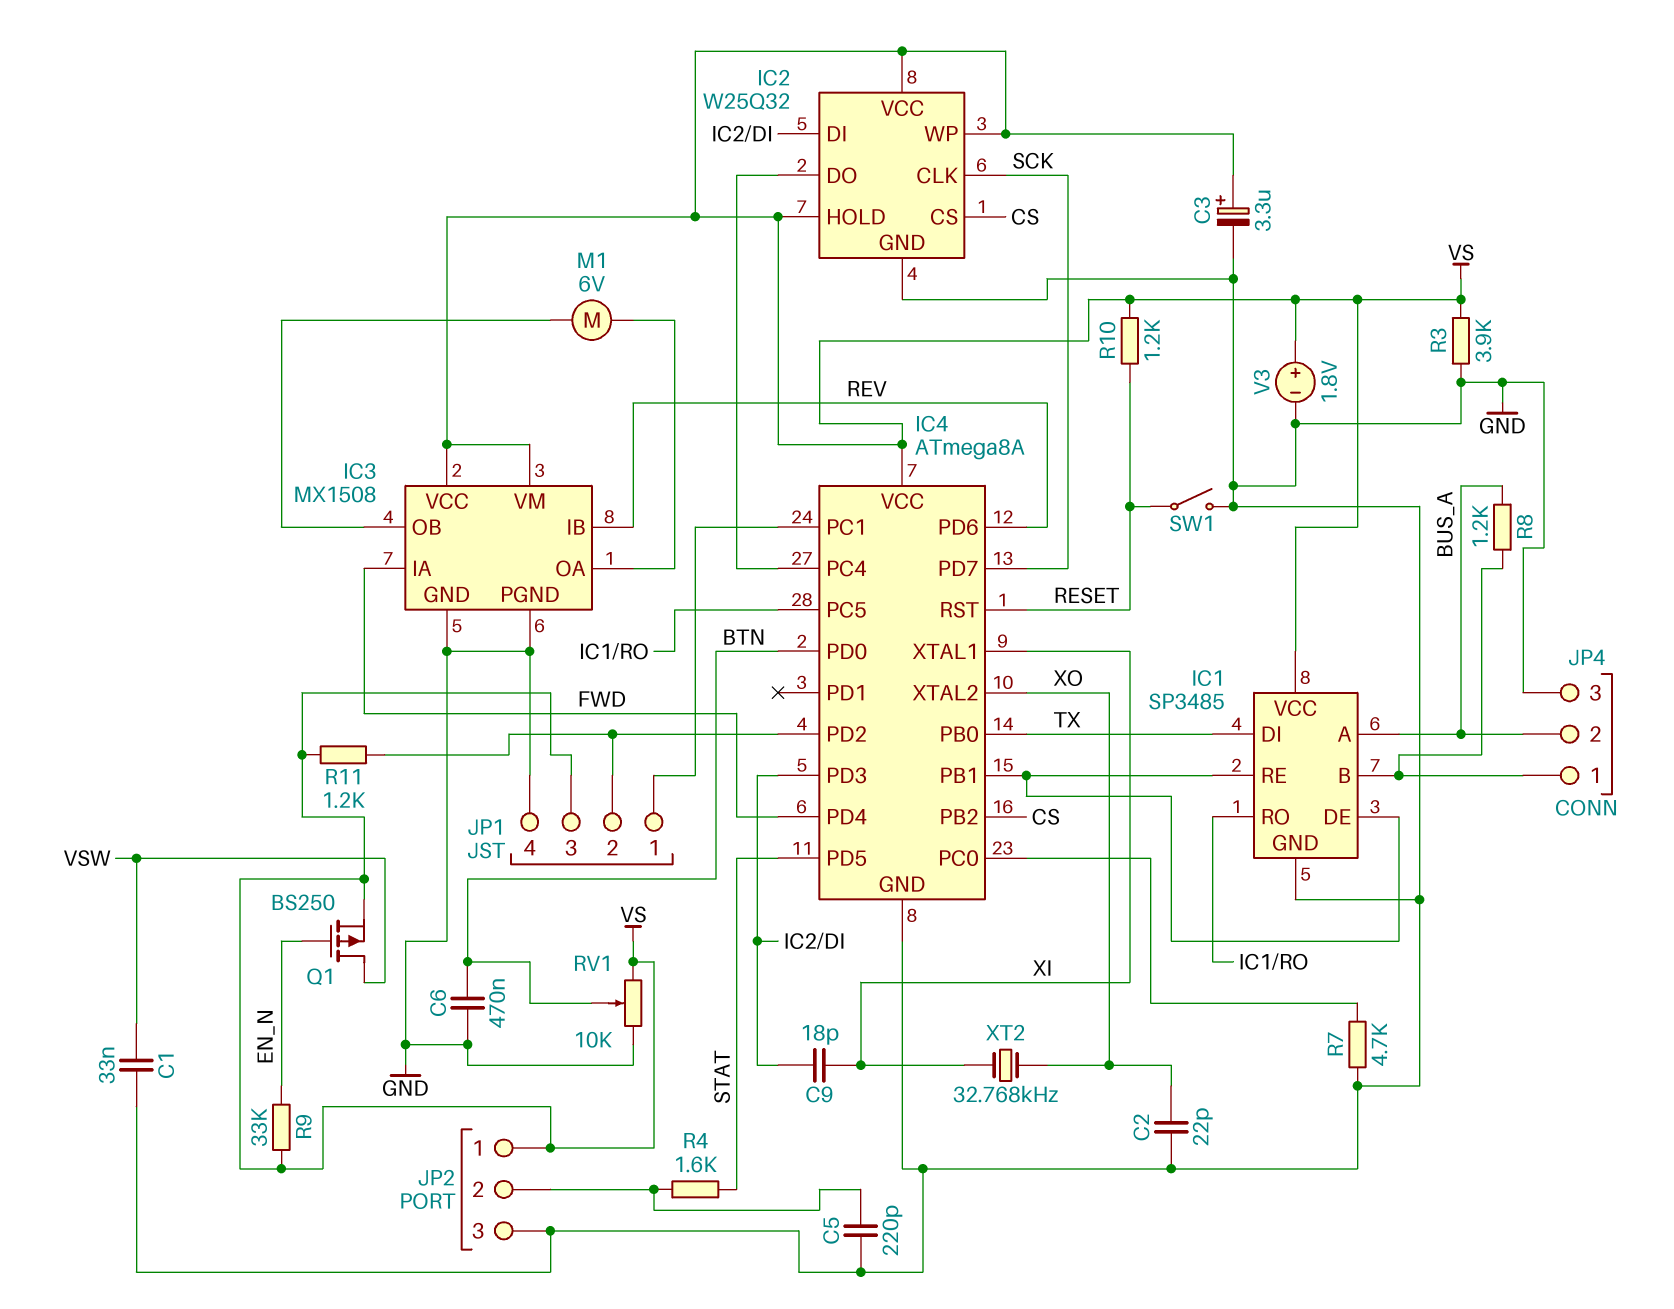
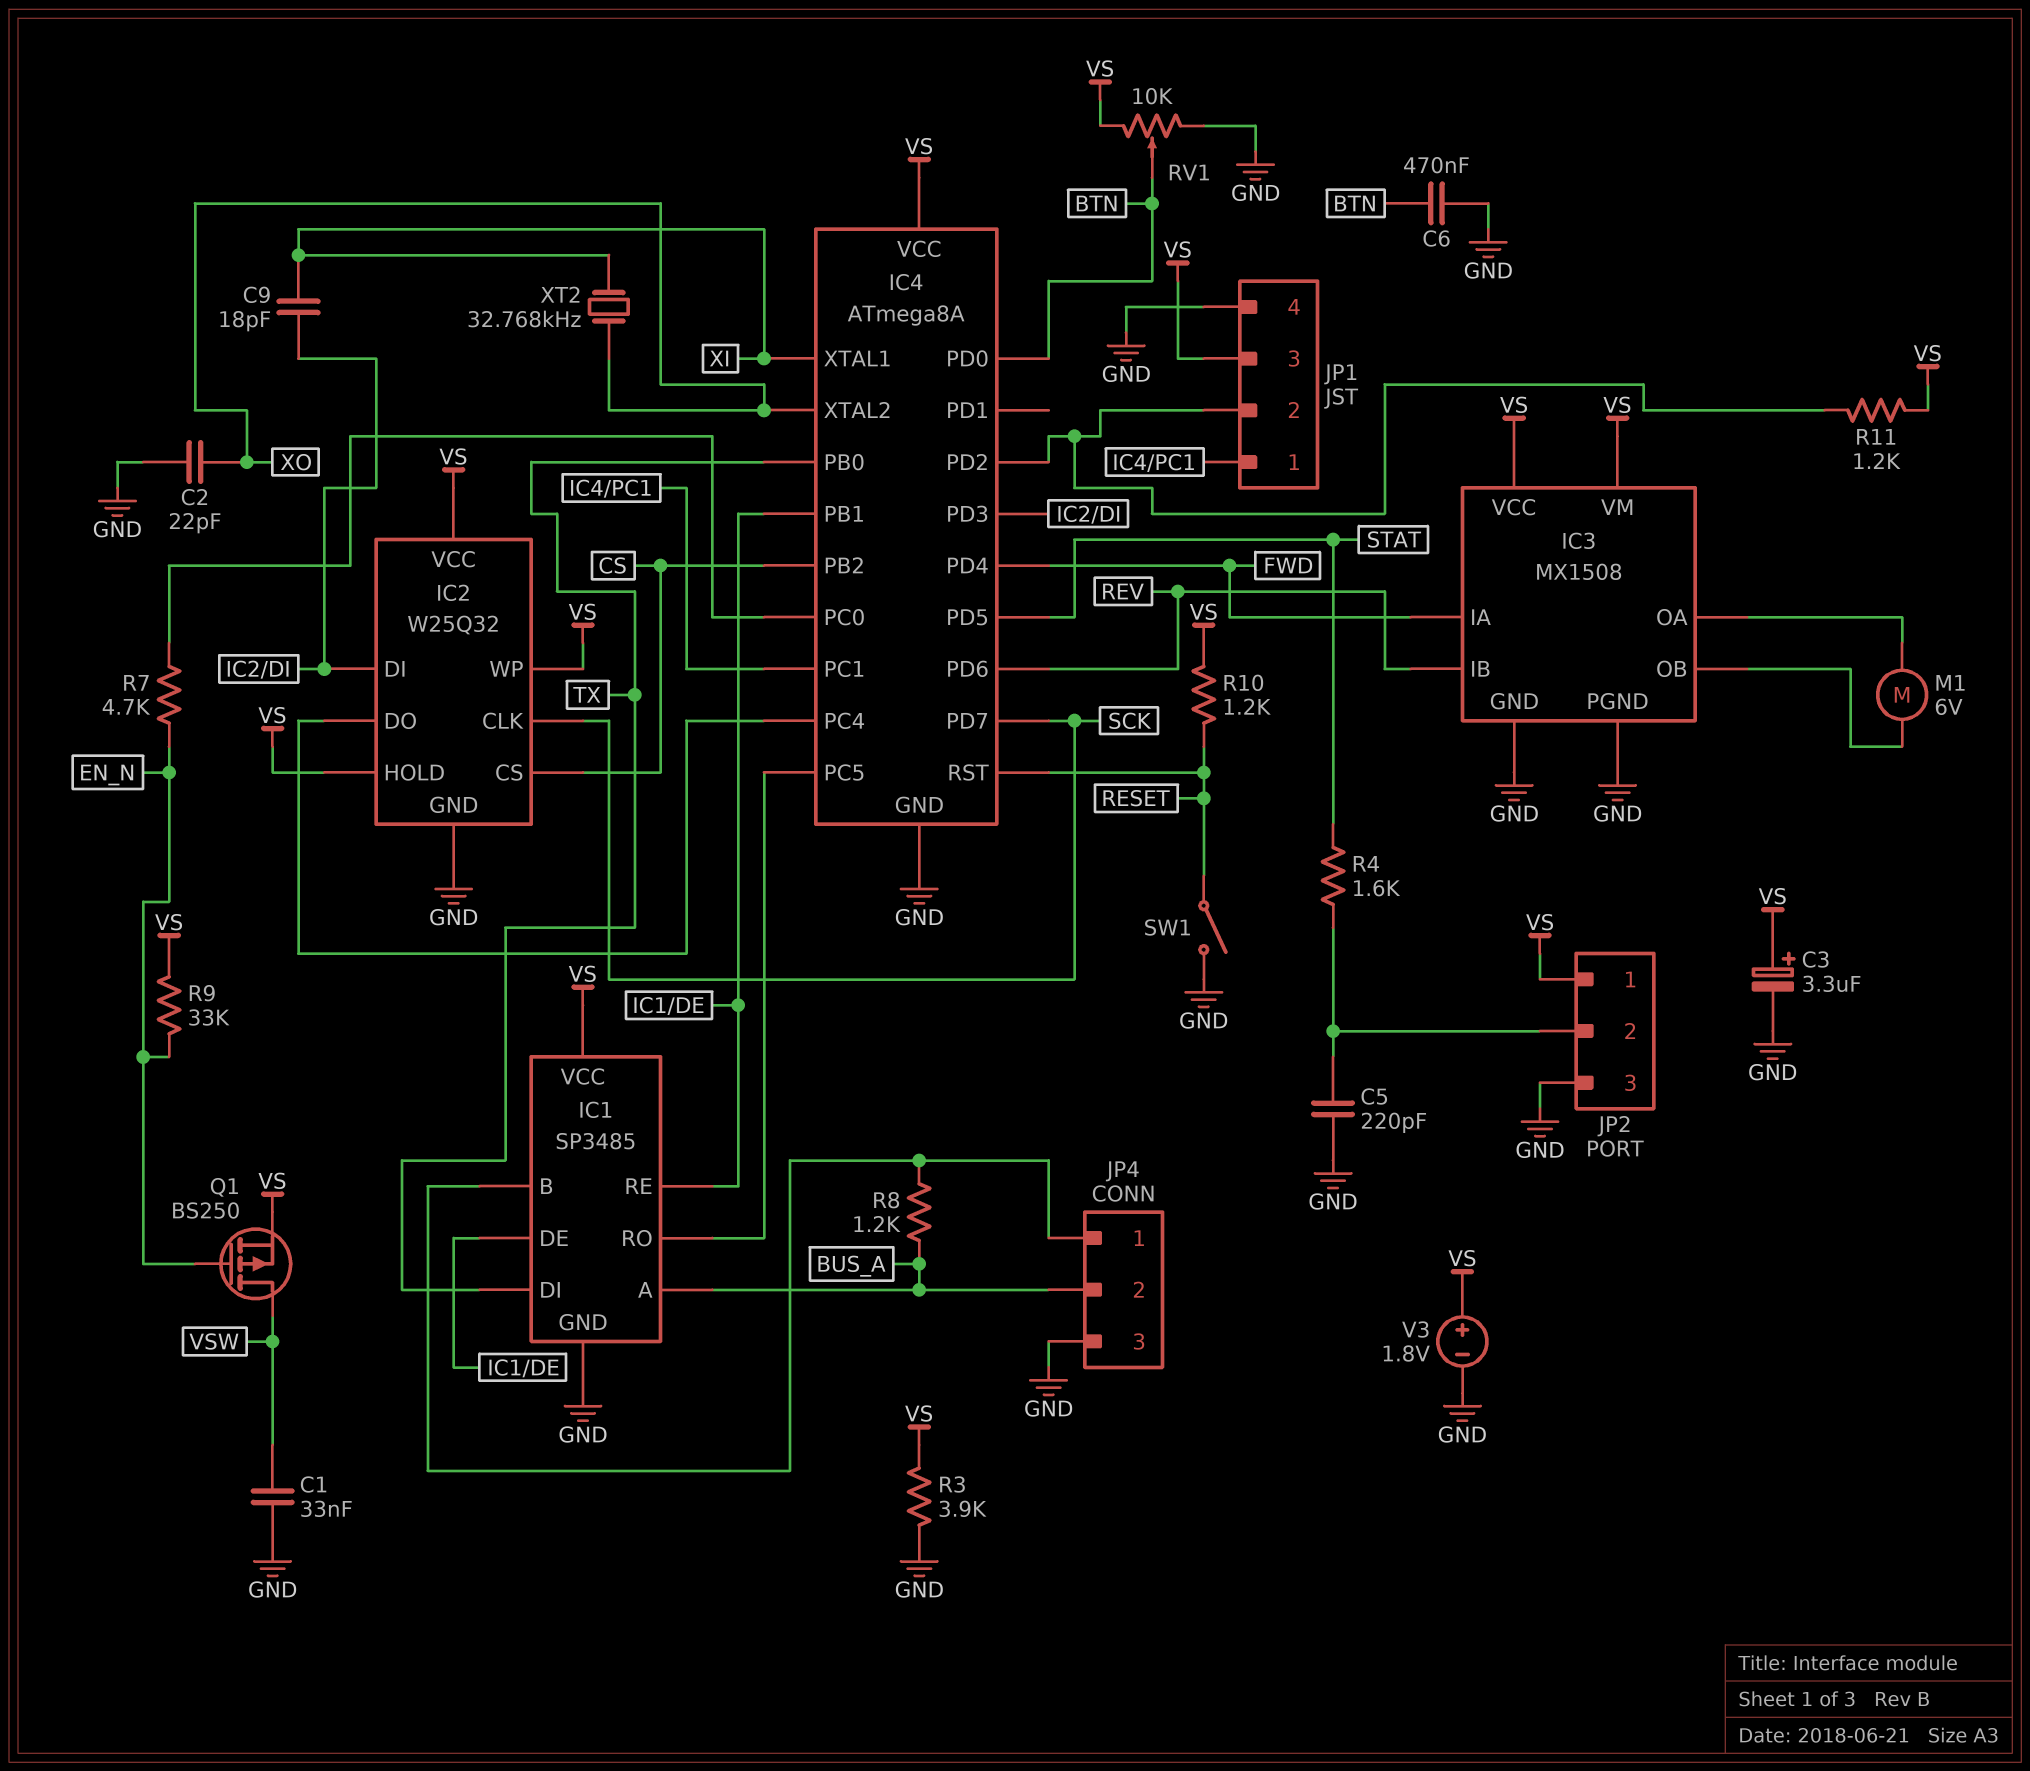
R7: 4.7k (GND, IC4/PC0) -> 4.7k (EN_N, IC4/PC0)

